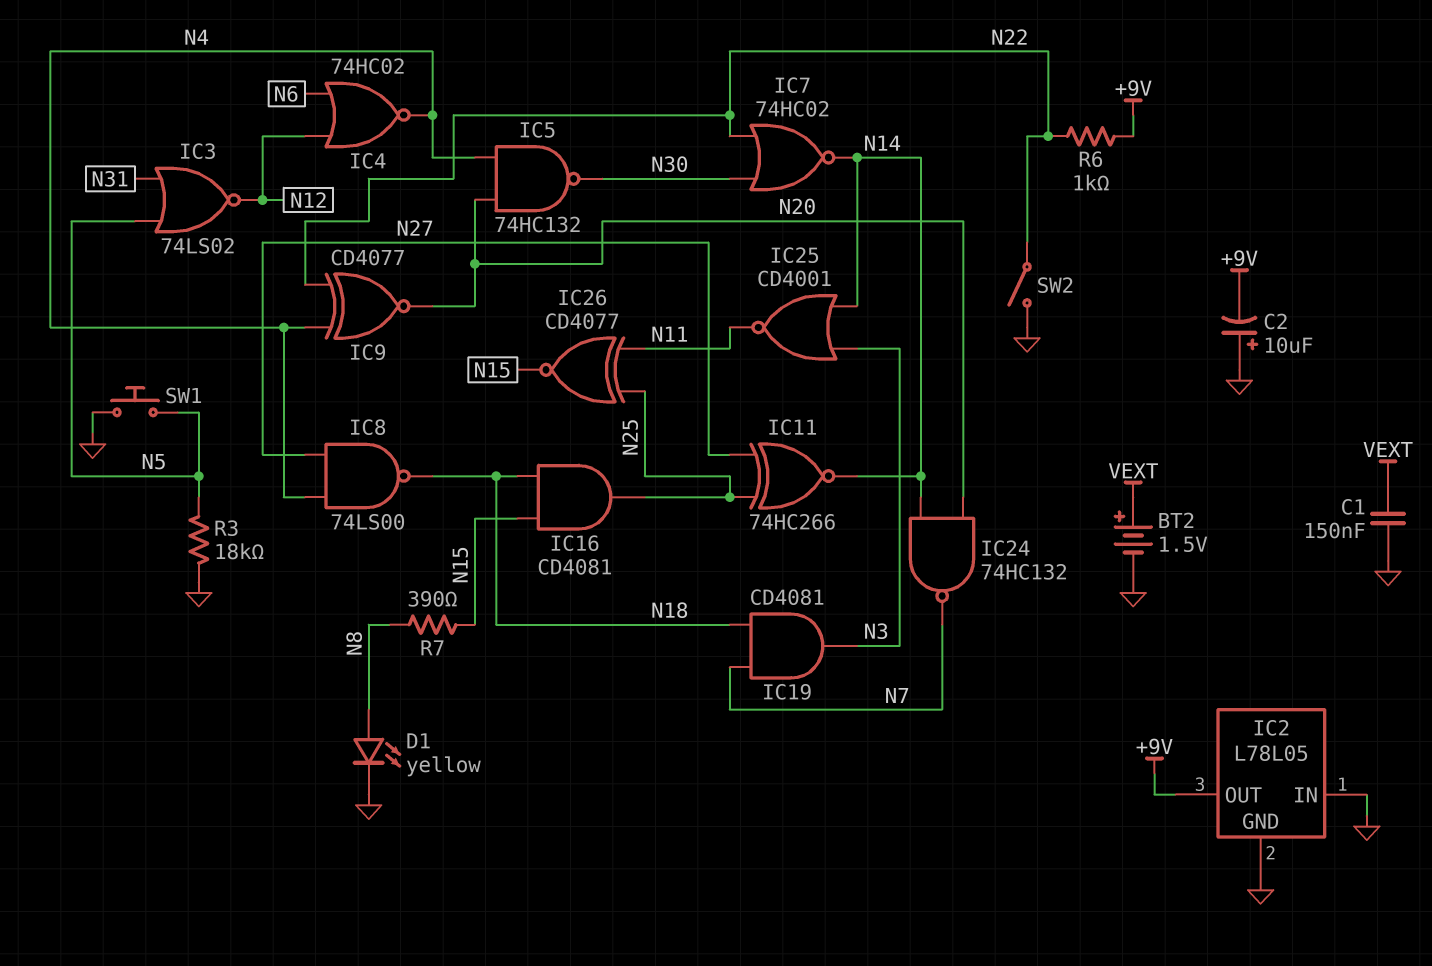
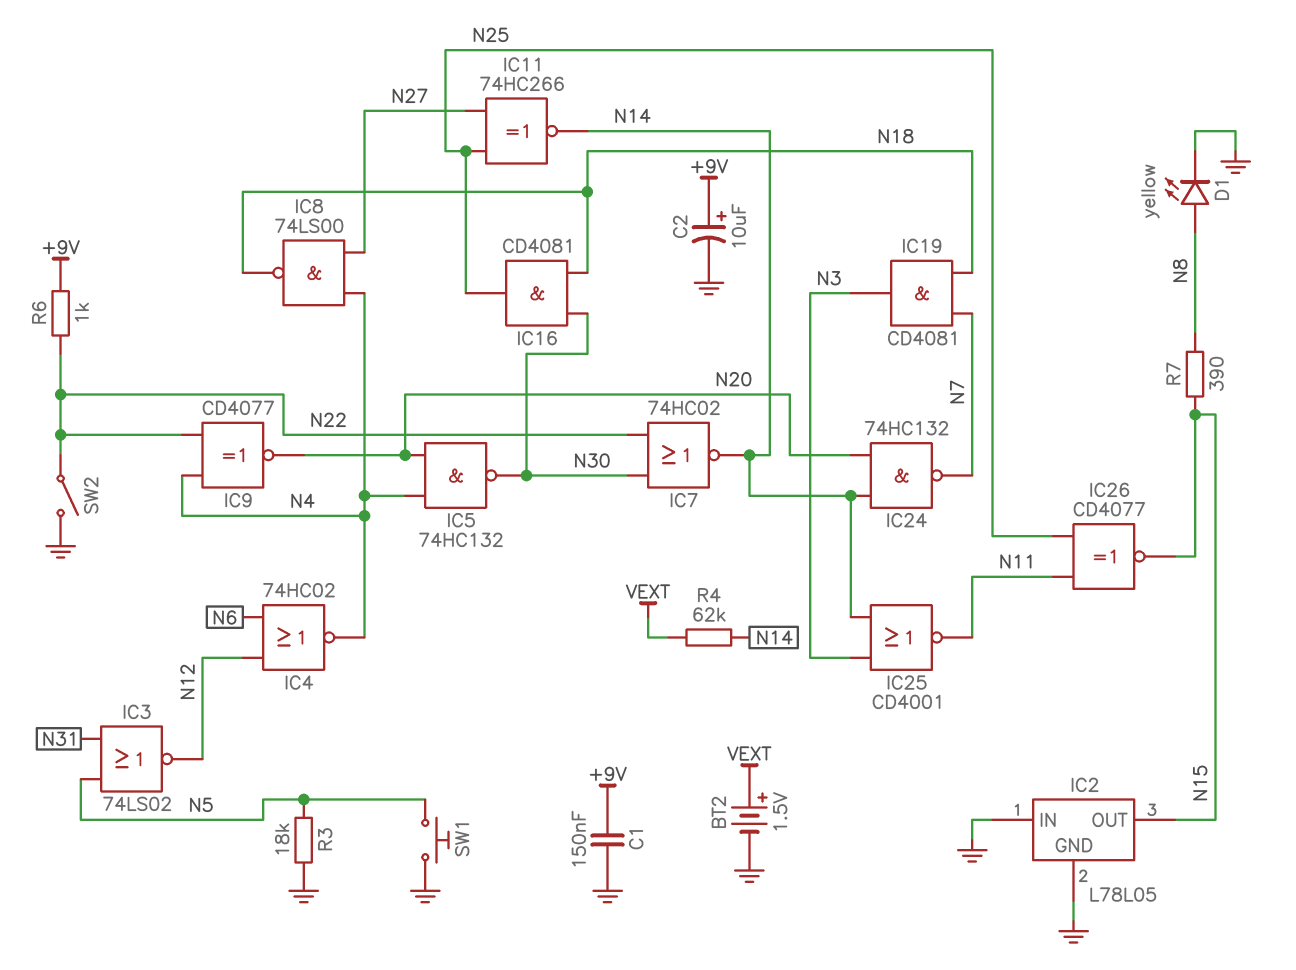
C1: 150nF (GND, VEXT) -> 150nF (+9V, GND)
C2: 10uF (plus GND, minus +9V) -> 10uF (plus +9V, minus GND)
IC2 pin OUT: +9V -> N15
IC16: AND CD4081 (in N15, in N18, out N25) -> AND CD4081 (in N18, in N30, out N25)
R4: none -> 62k (N14, VEXT)

